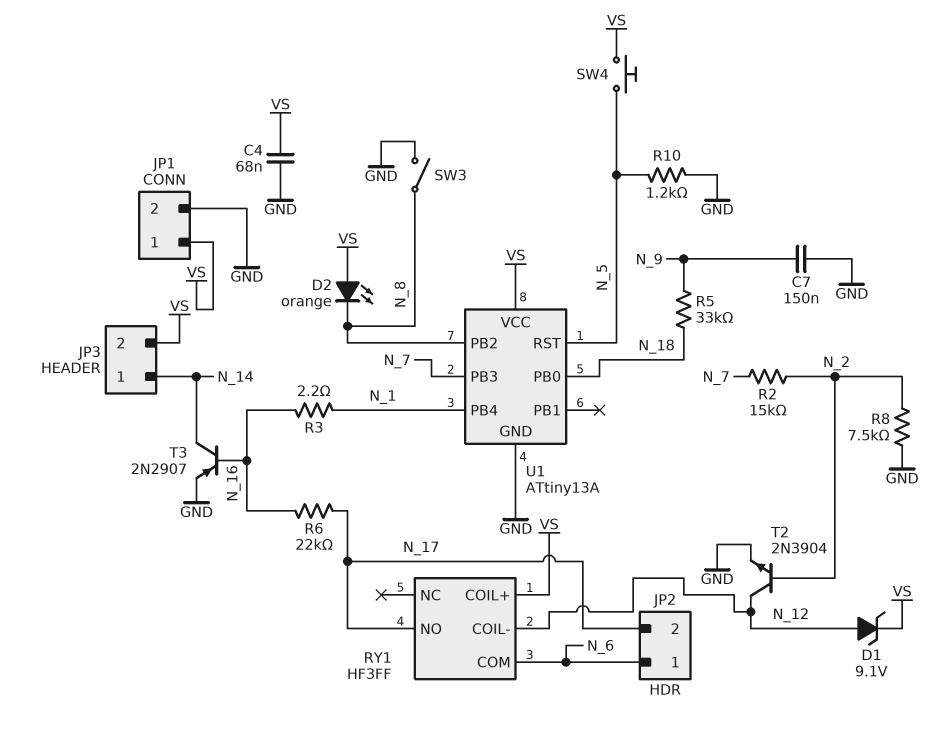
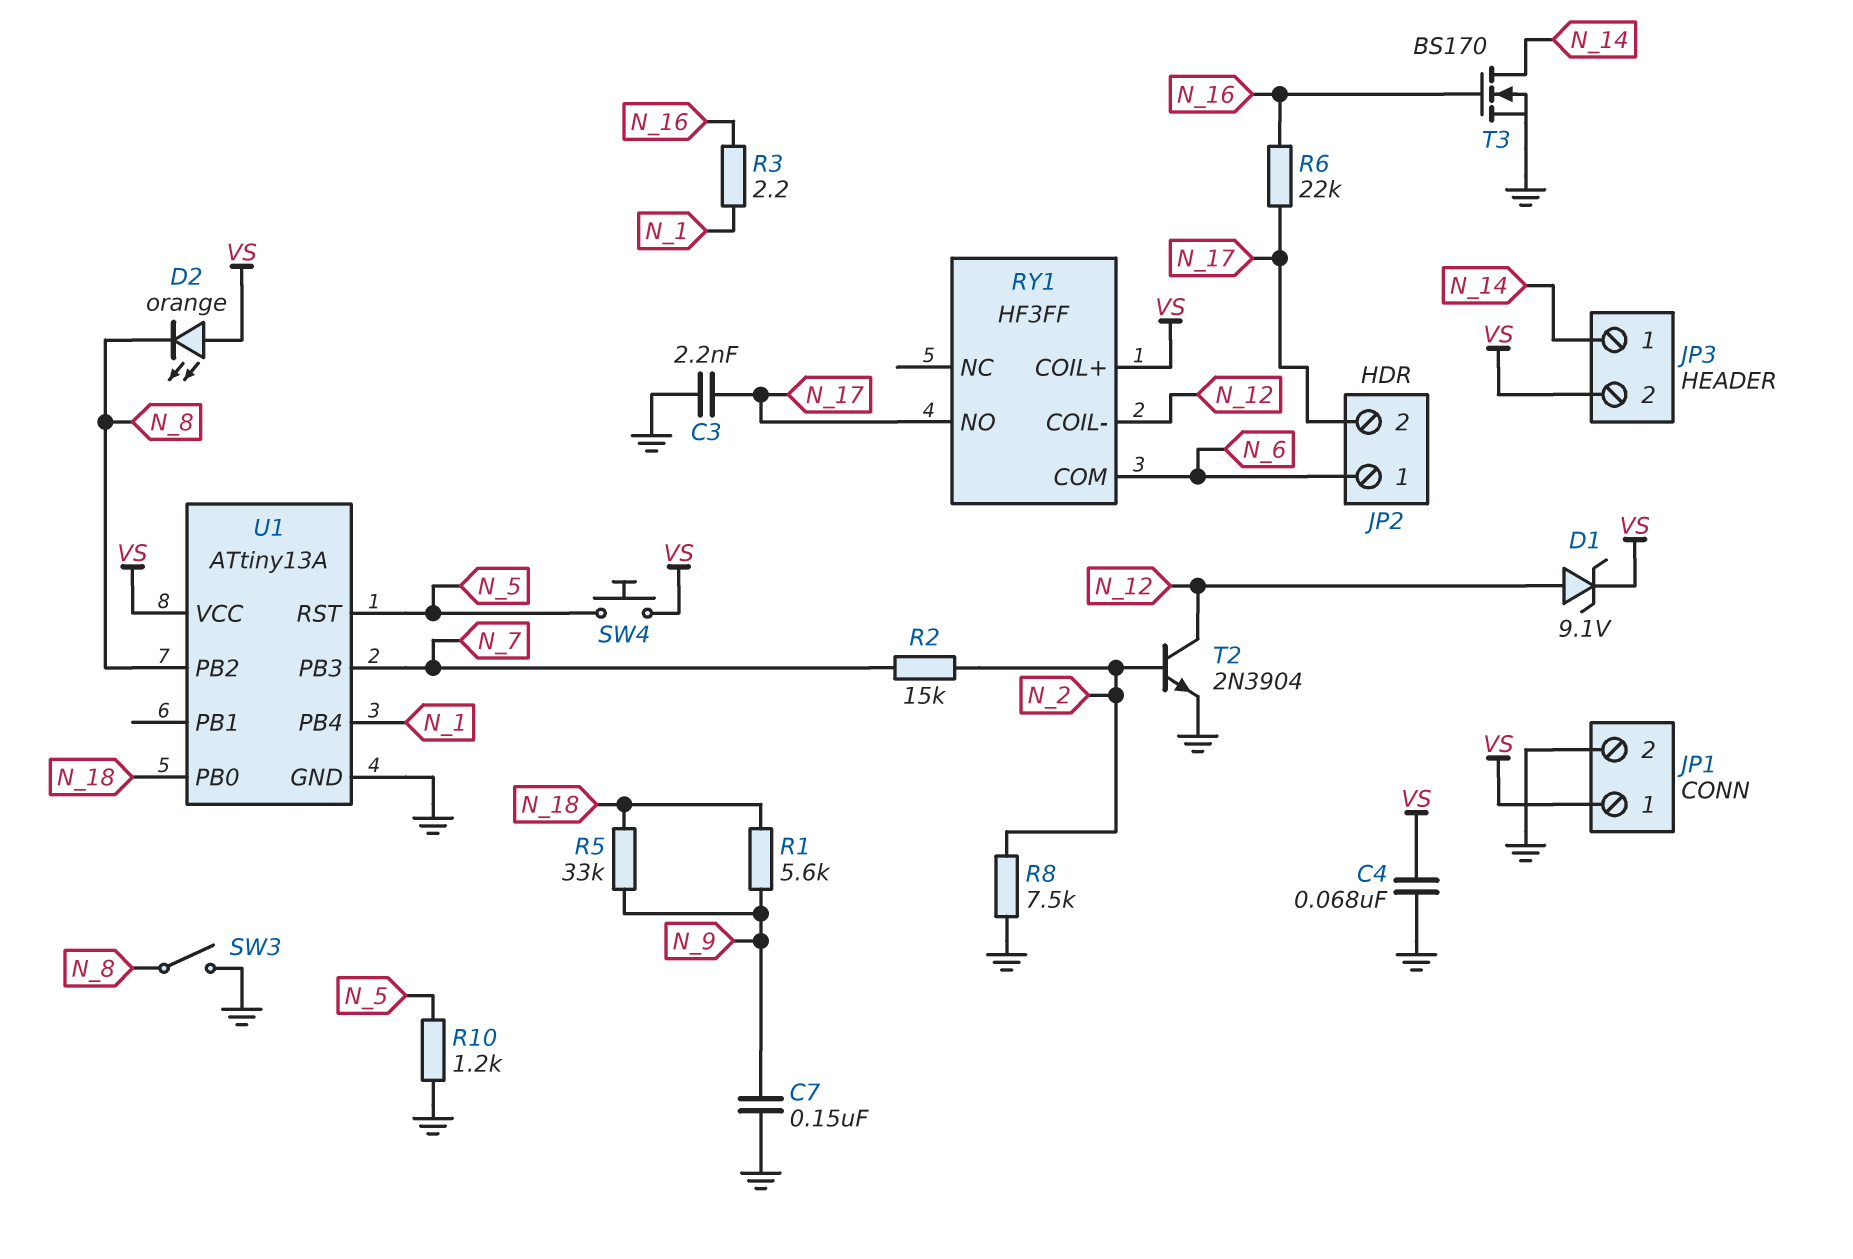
C3: none -> 2.2nF (GND, N_17)
R1: none -> 5.6k (N_9, N_18)
T3: PNP 2N2907 (B N_16, C N_14, E GND) -> NMOS BS170 (G N_16, D N_14, S GND)

